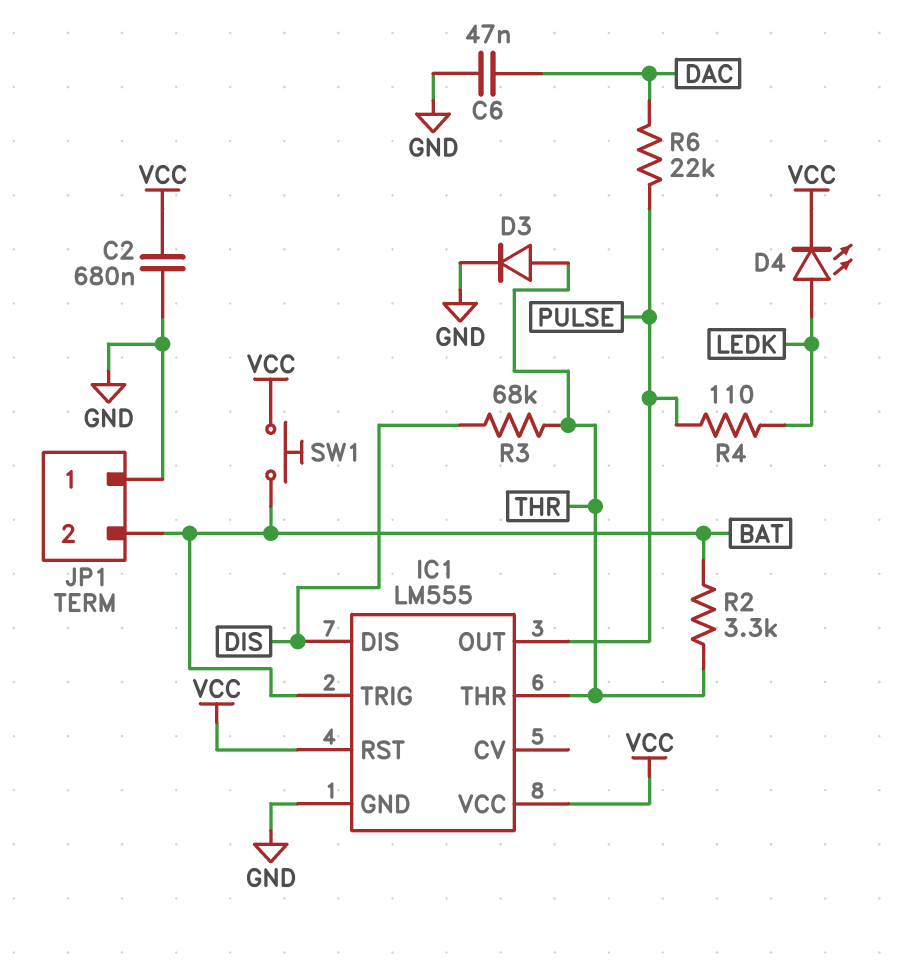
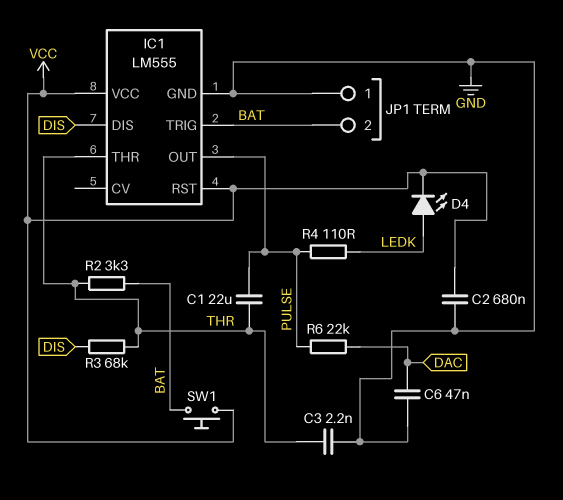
C1: none -> 22uF (PULSE, THR)
C3: none -> 2.2nF (GND, THR)
D3: diode (A THR, K GND) -> none

